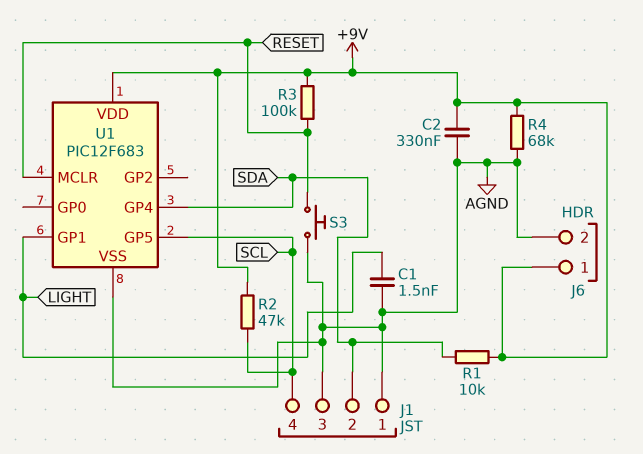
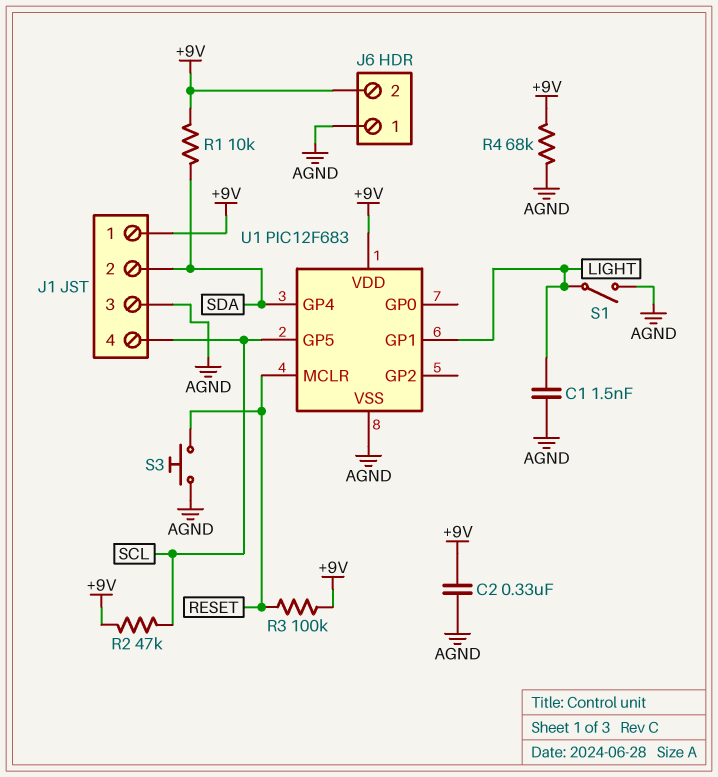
J1 pin 1: AGND -> +9V
J6 pin 1: +9V -> AGND
J6 pin 2: AGND -> +9V
S1: none -> switch (AGND, LIGHT)

